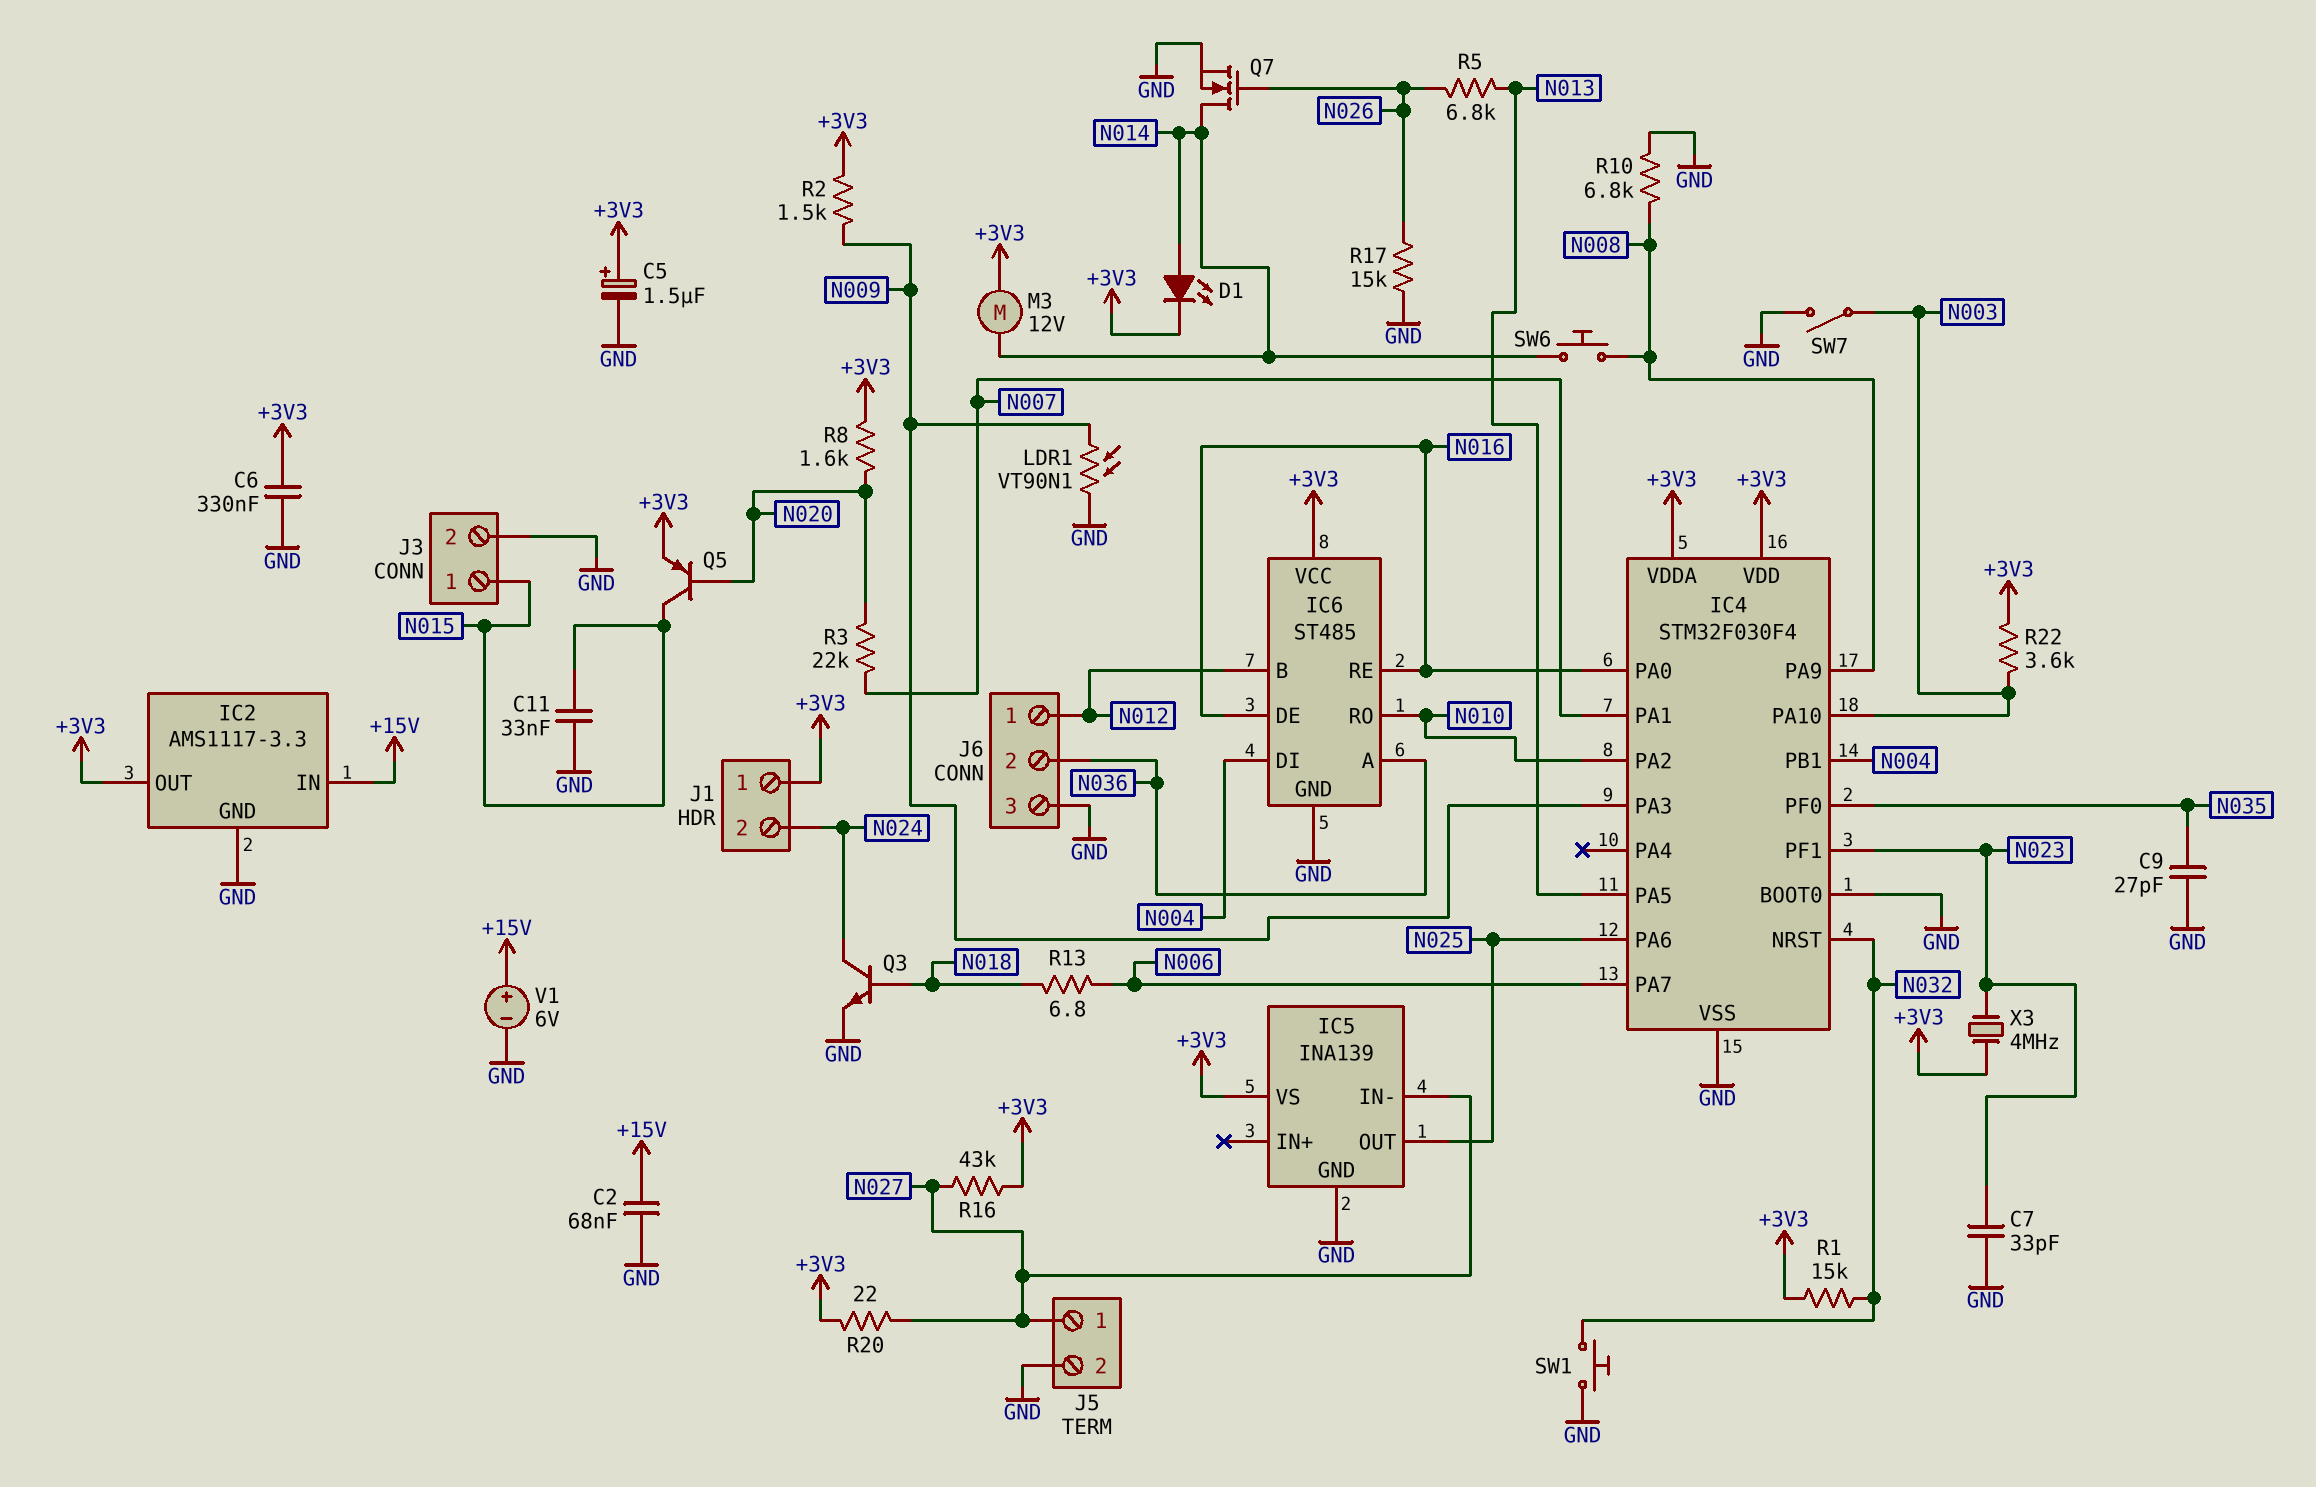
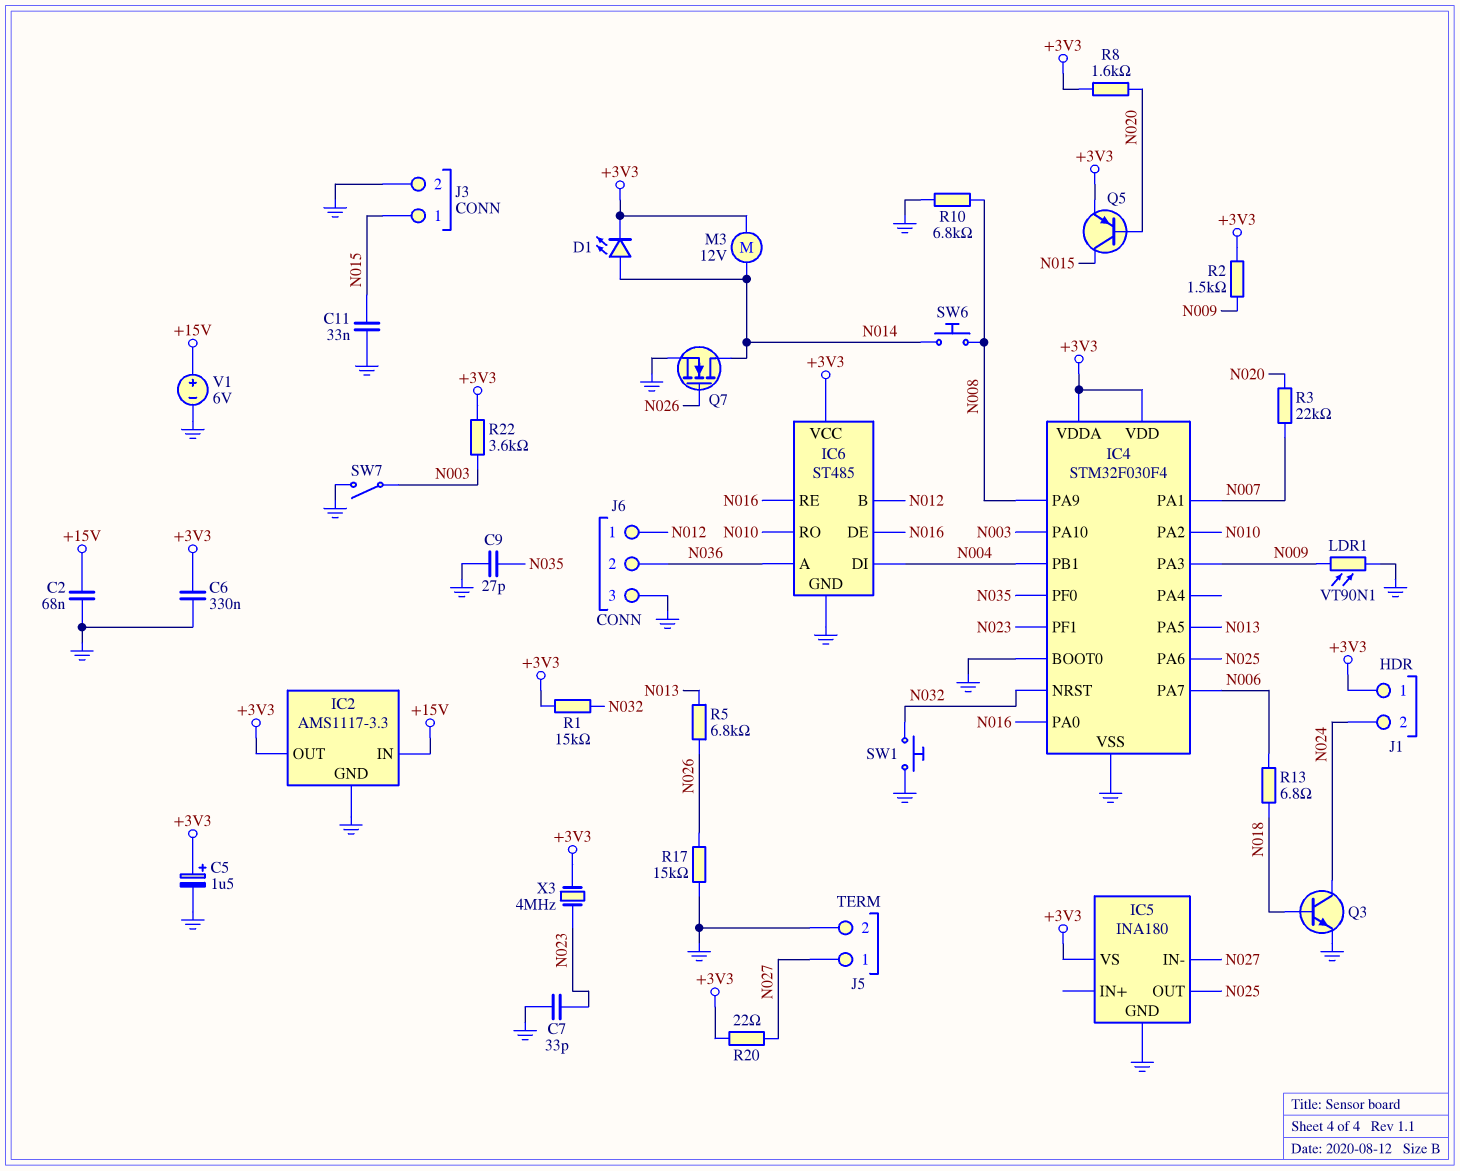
IC5: INA139 -> INA180
R16: 43k (+3V3, N027) -> none

